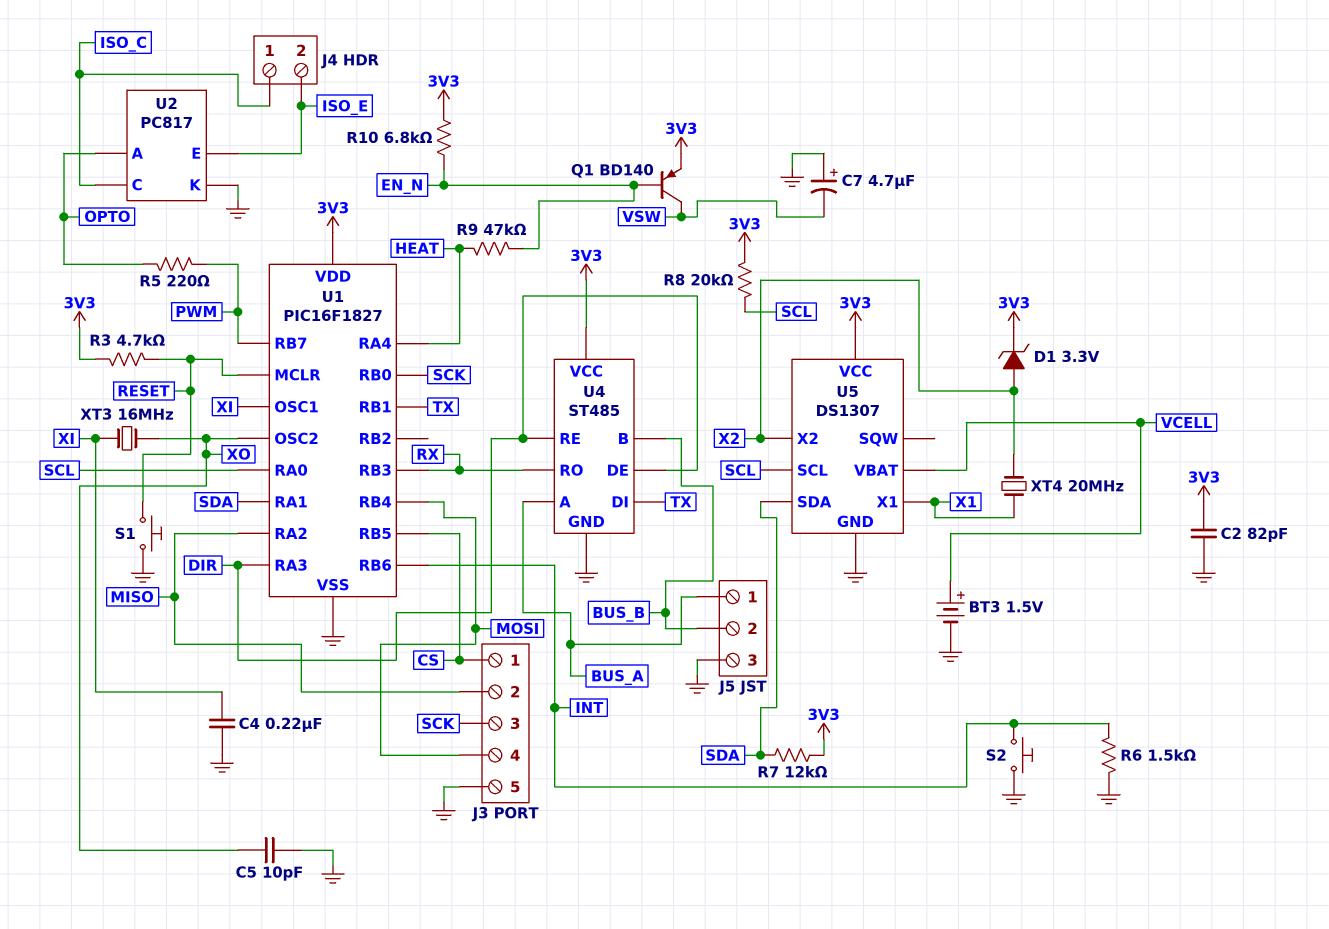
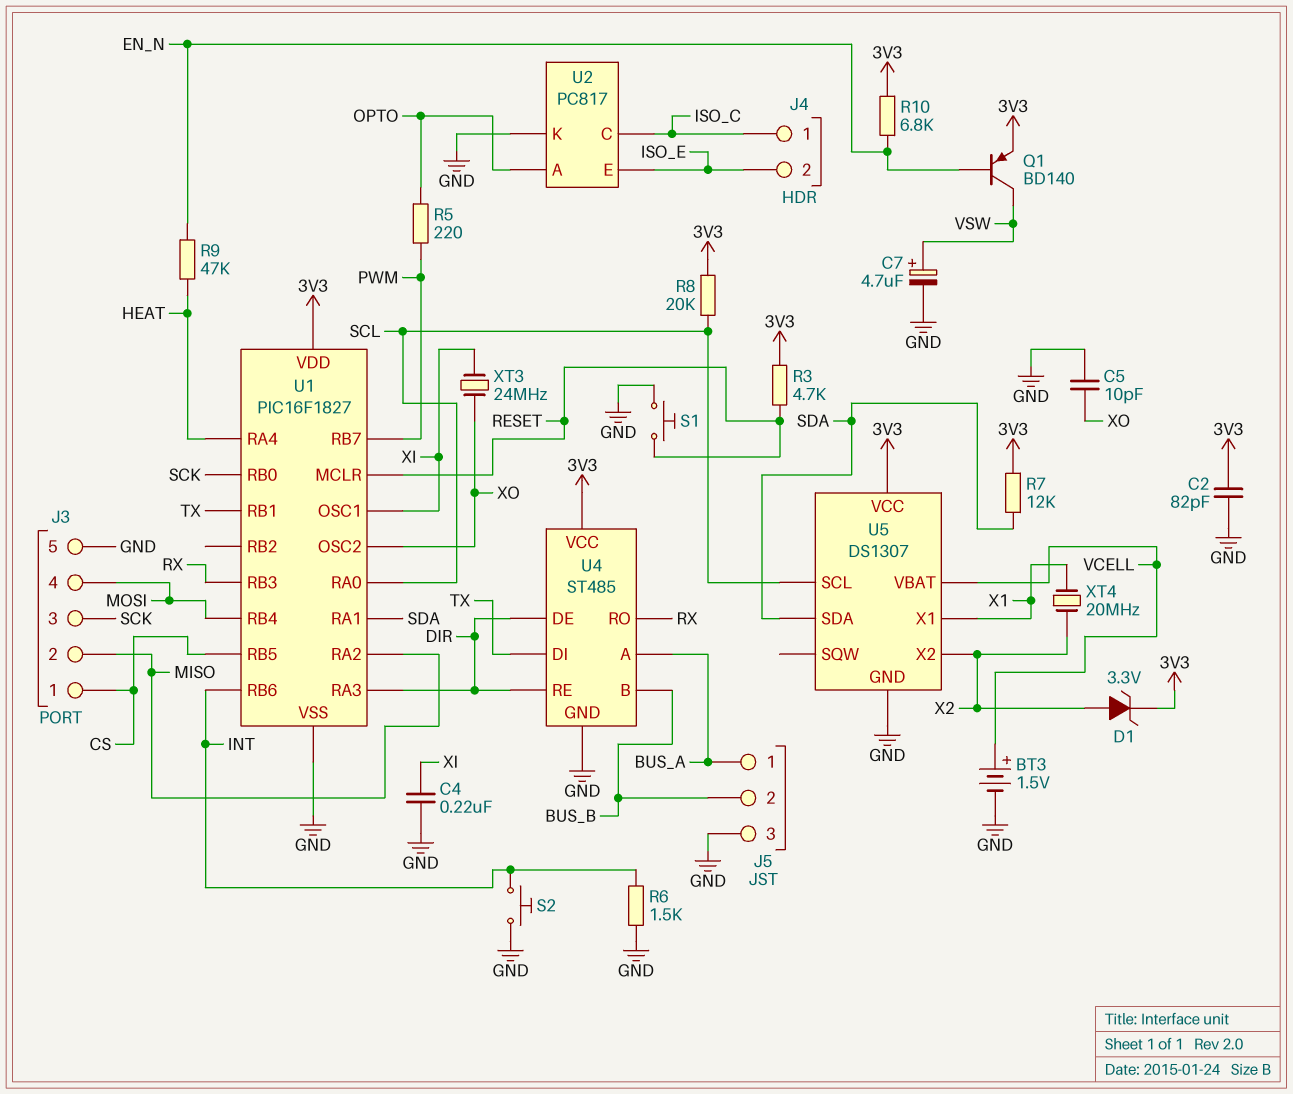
C7: 4.7uF (plus GND, minus VSW) -> 4.7uF (plus VSW, minus GND)
XT3: 16MHz (XI, XO) -> 24MHz (XI, XO)

